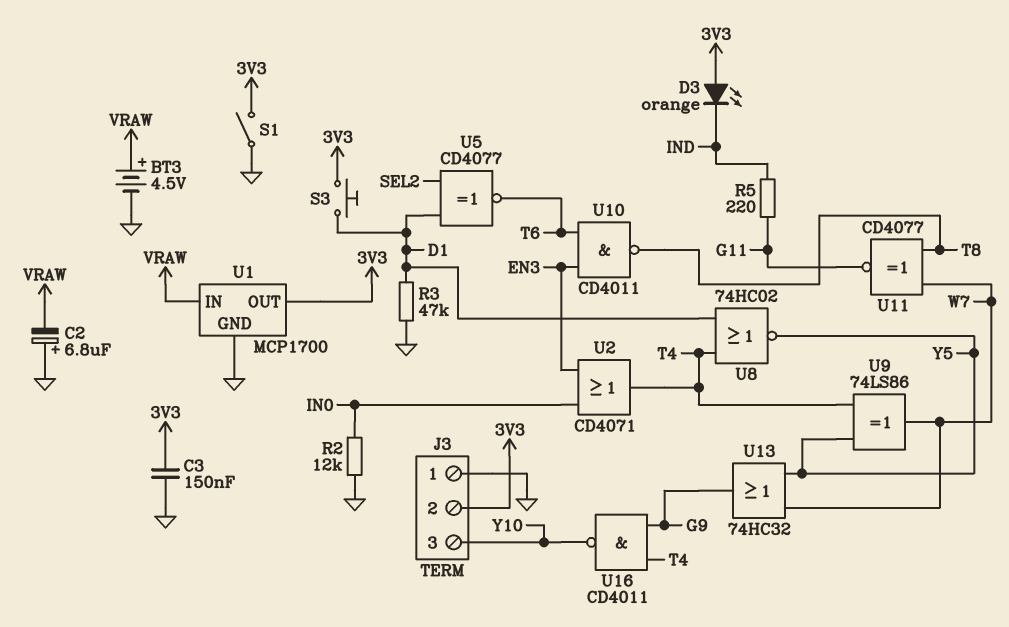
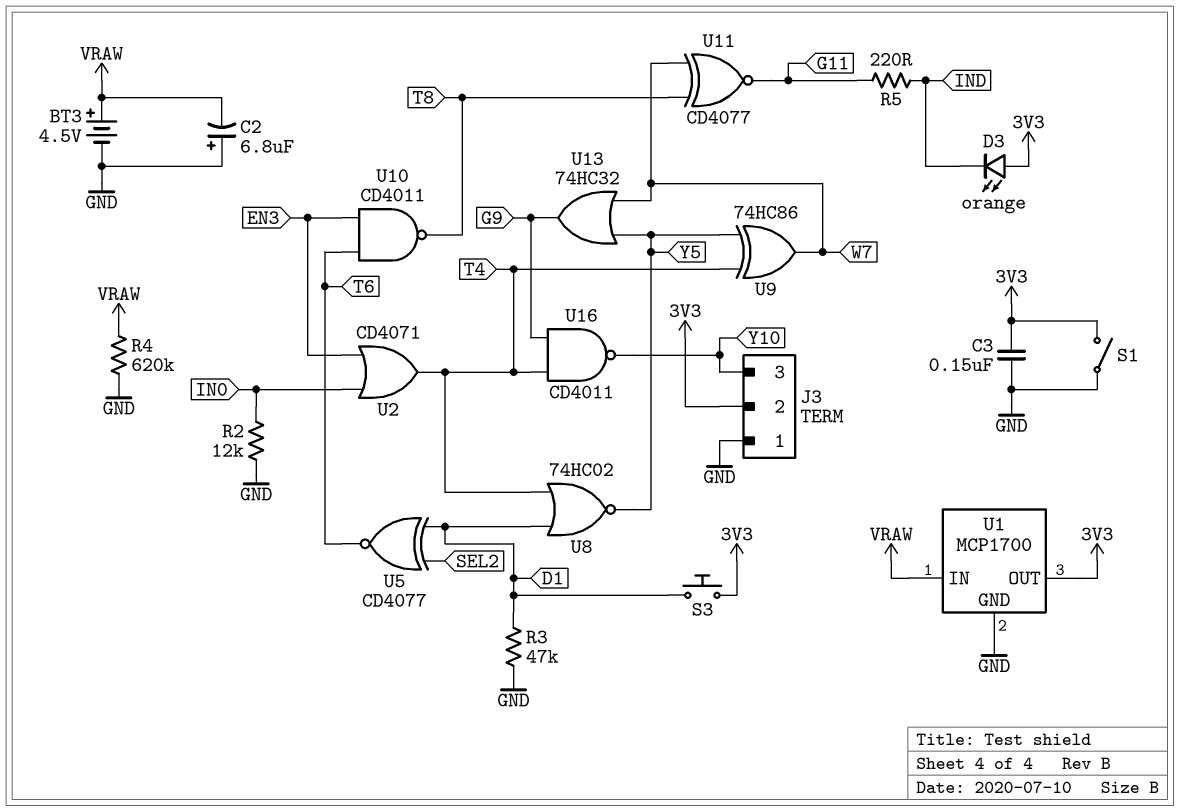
R4: none -> 620k (GND, VRAW)
U9: XOR 74LS86 (in T4, in Y5, out W7) -> XOR 74HC86 (in T4, in Y5, out W7)

